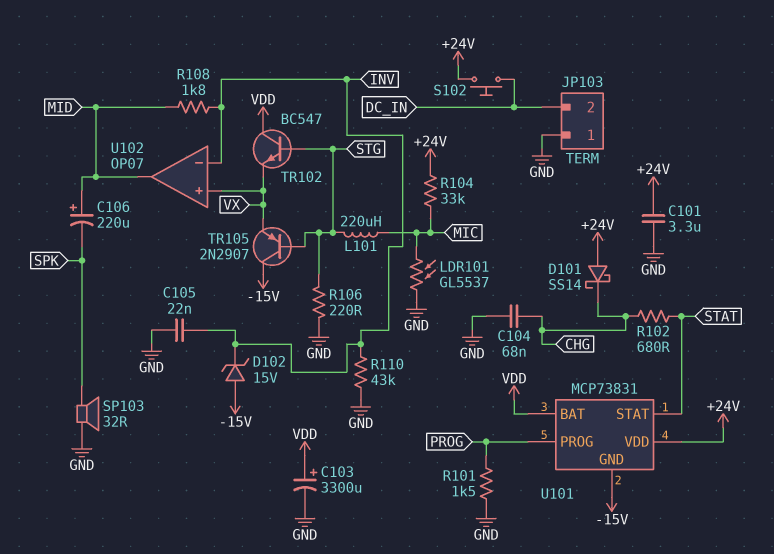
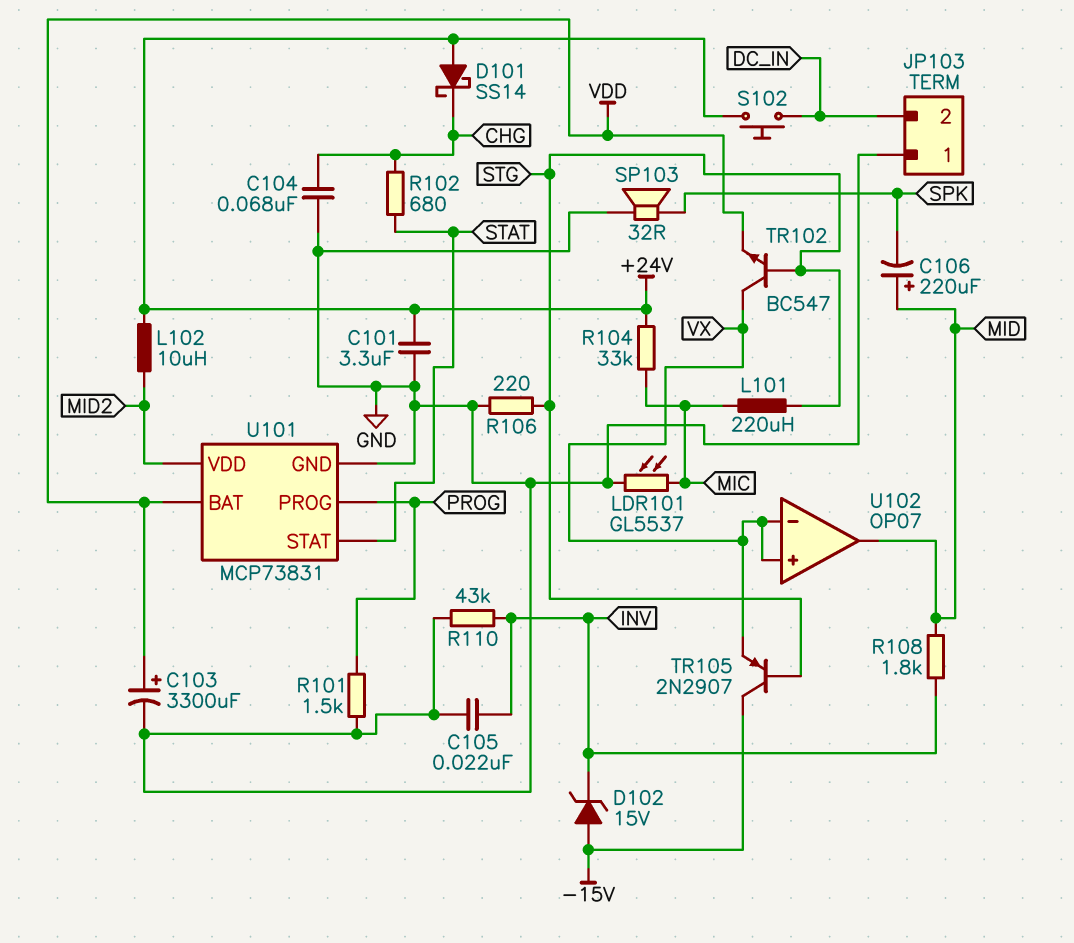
L102: none -> 10uH (+24V, MID2)
TR102: NPN BC547 (B STG, C VDD, E VX) -> NPN BC547 (B STG, C VX, E VDD)
U101 pin GND: -15V -> GND
U101 pin VDD: +24V -> MID2
U102 pin in-: INV -> VX

